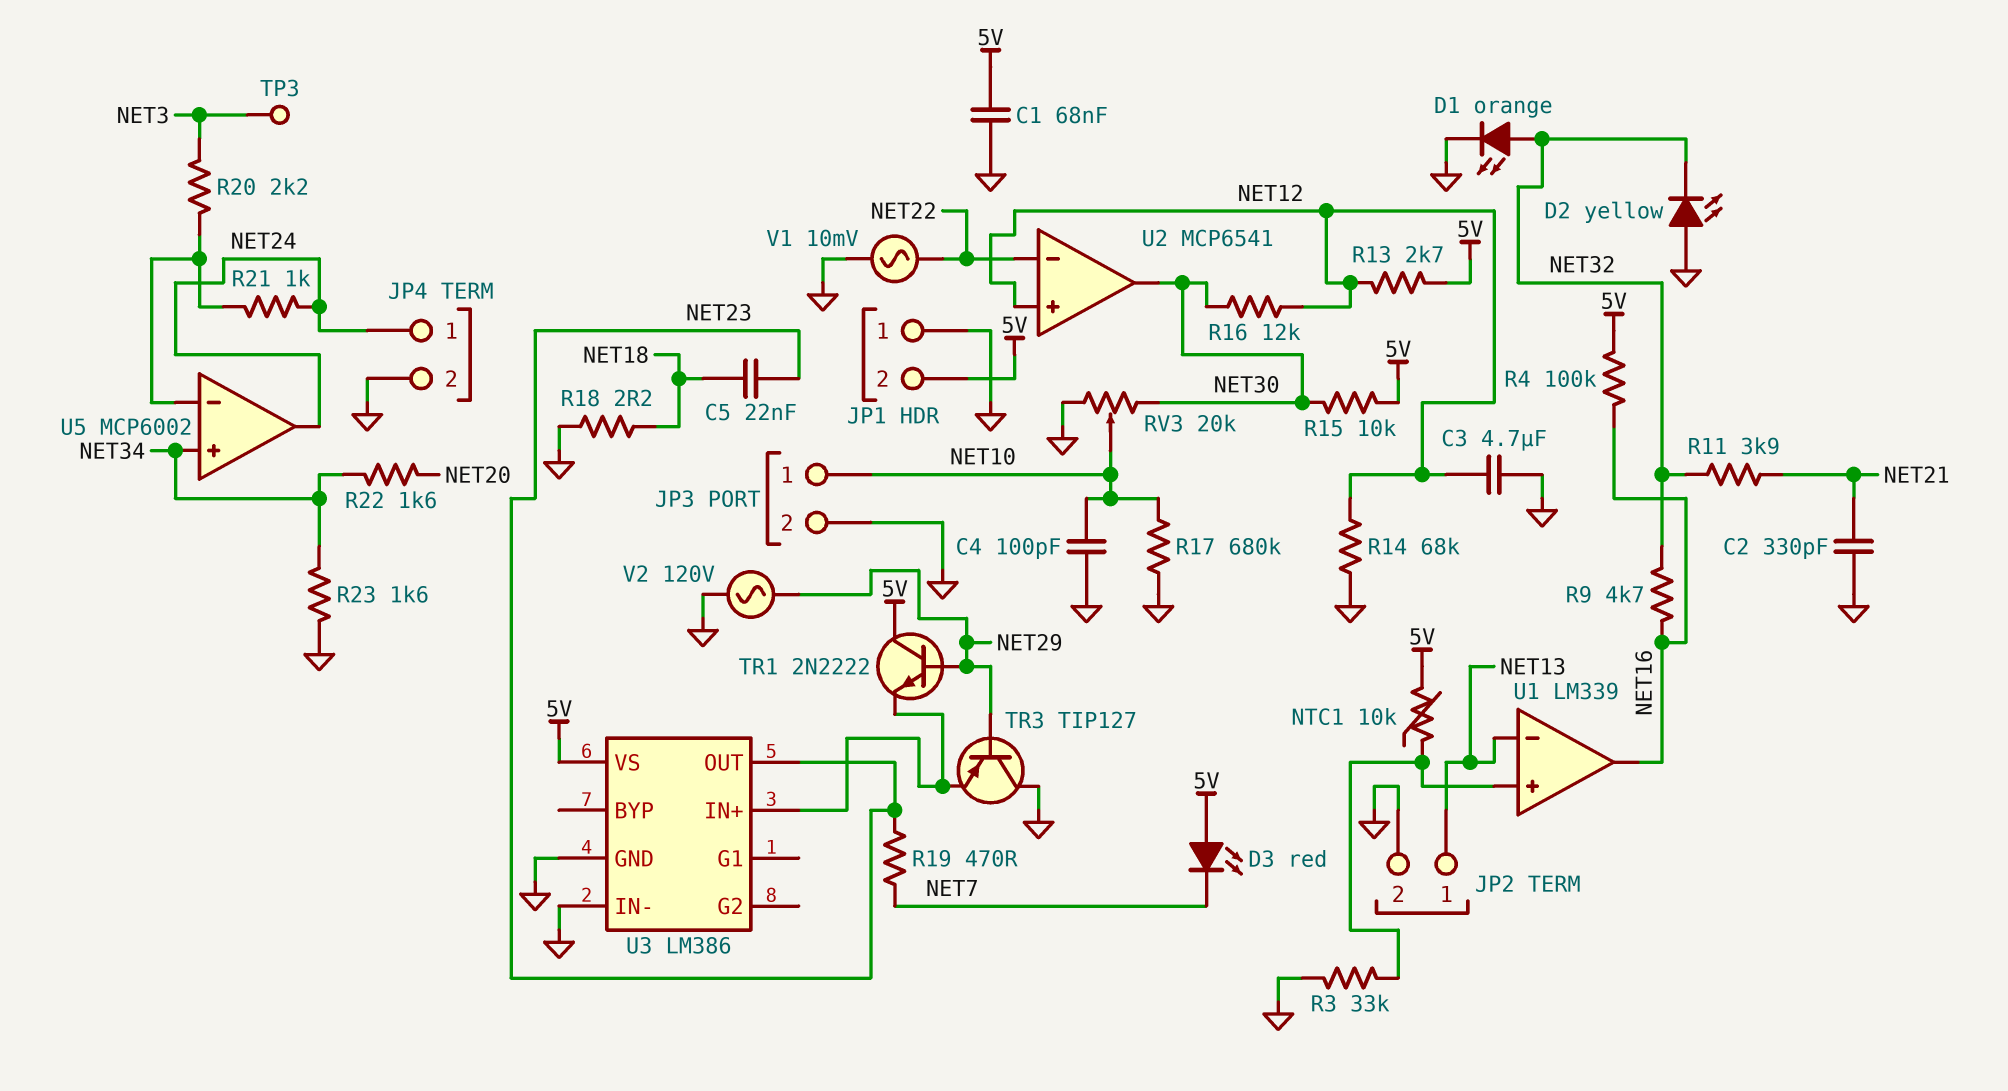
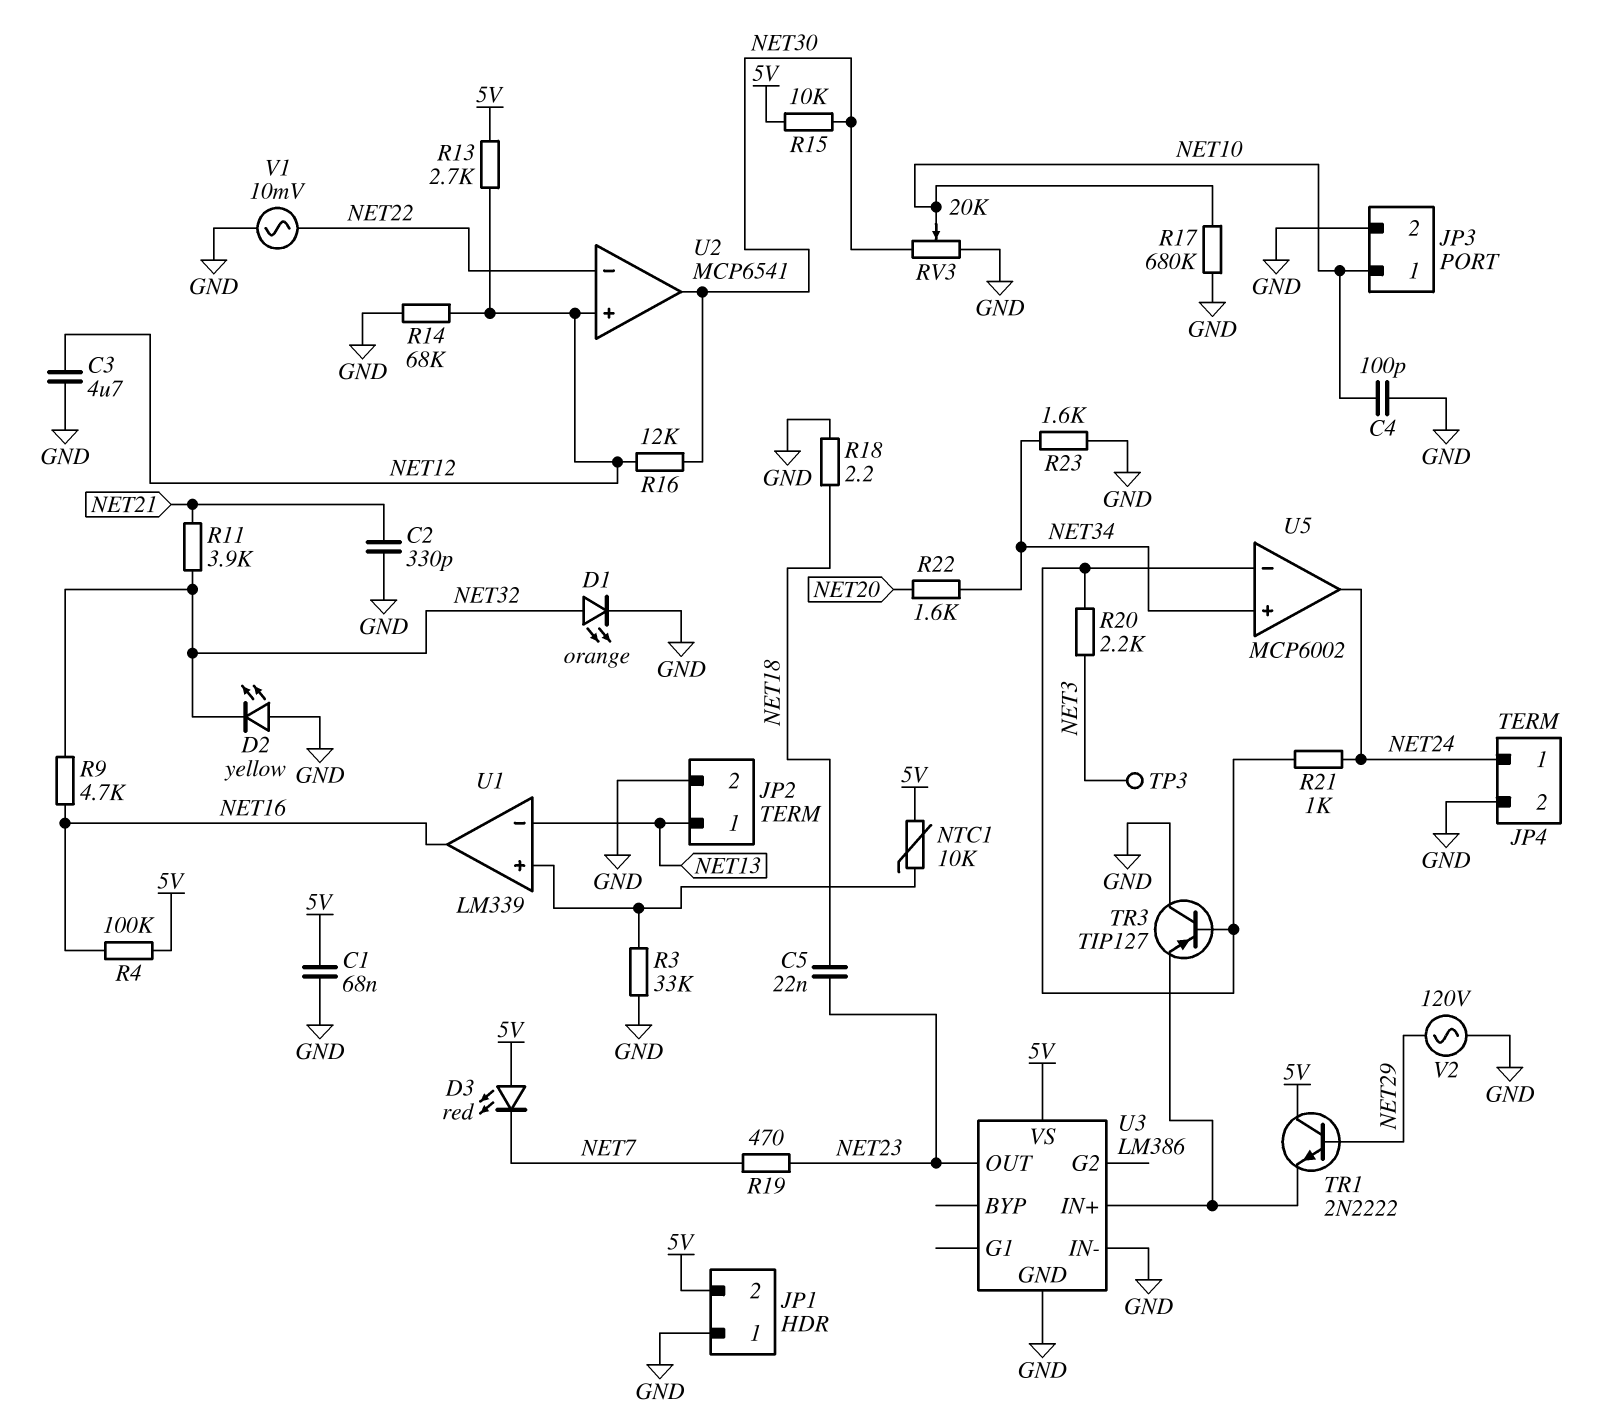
TR3: PNP TIP127 (B NET29, C GND, E U3/IN+) -> PNP TIP127 (B U5/in-, C GND, E U3/IN+)

